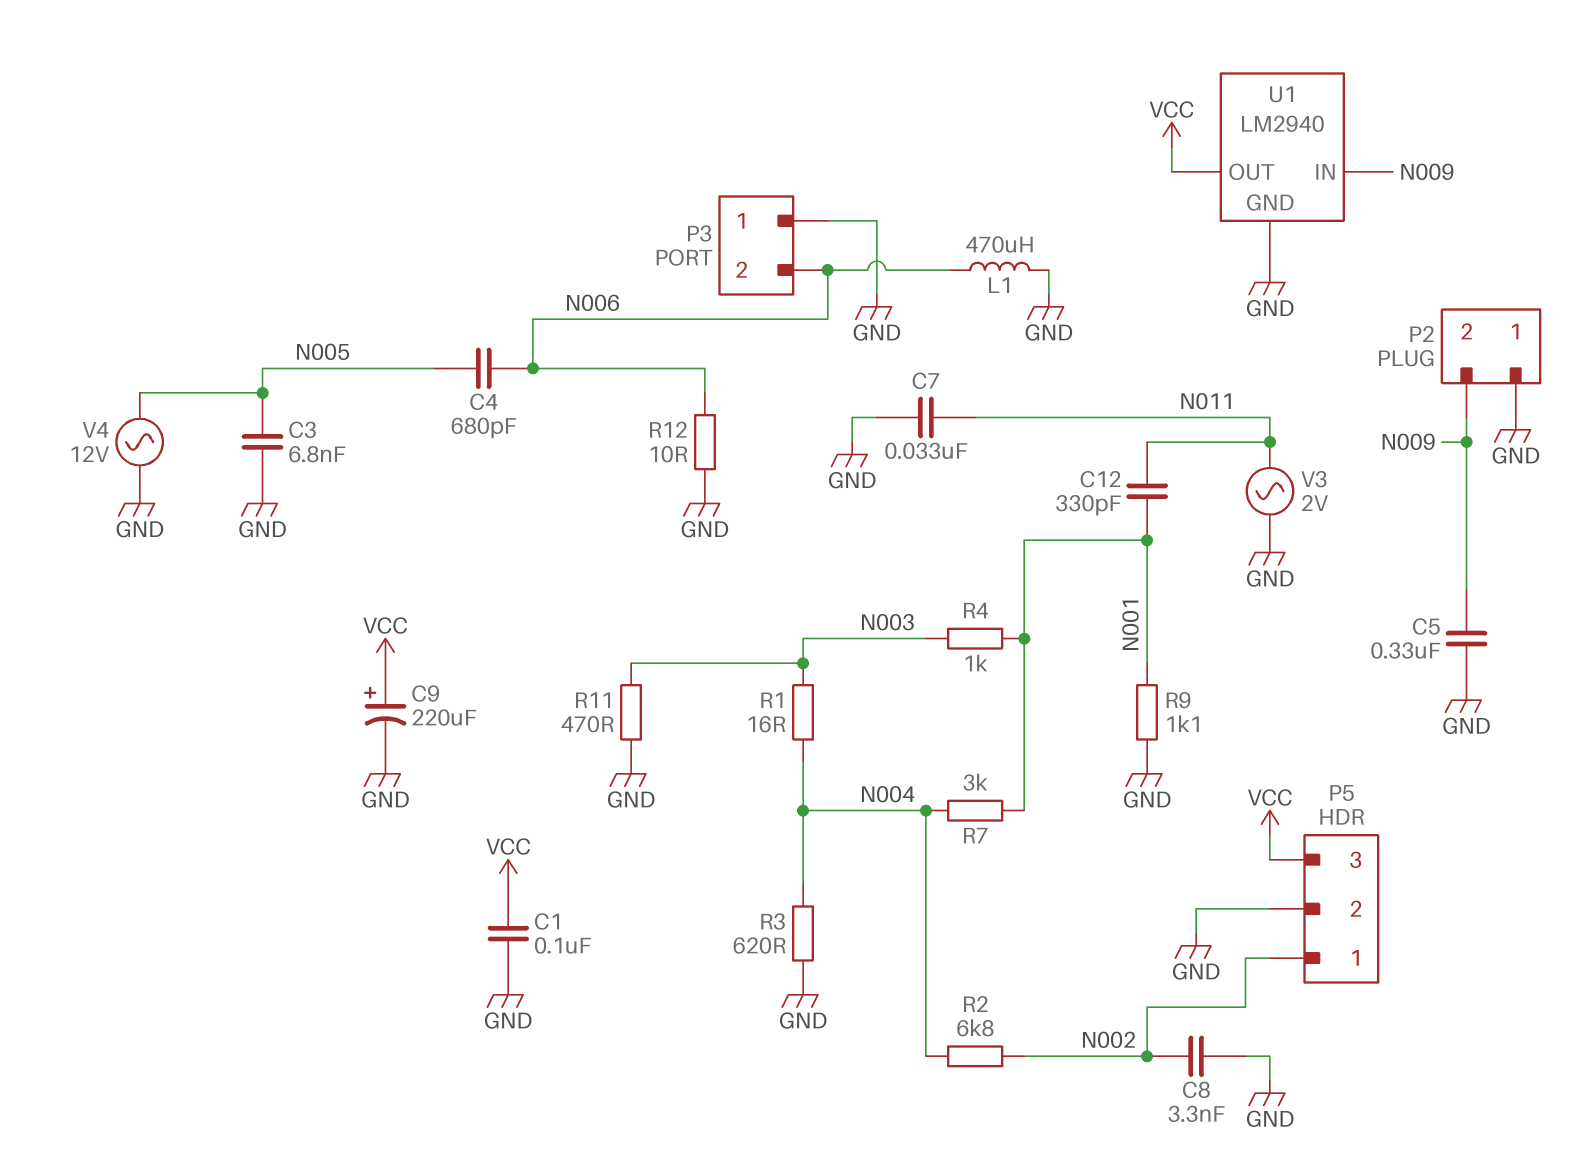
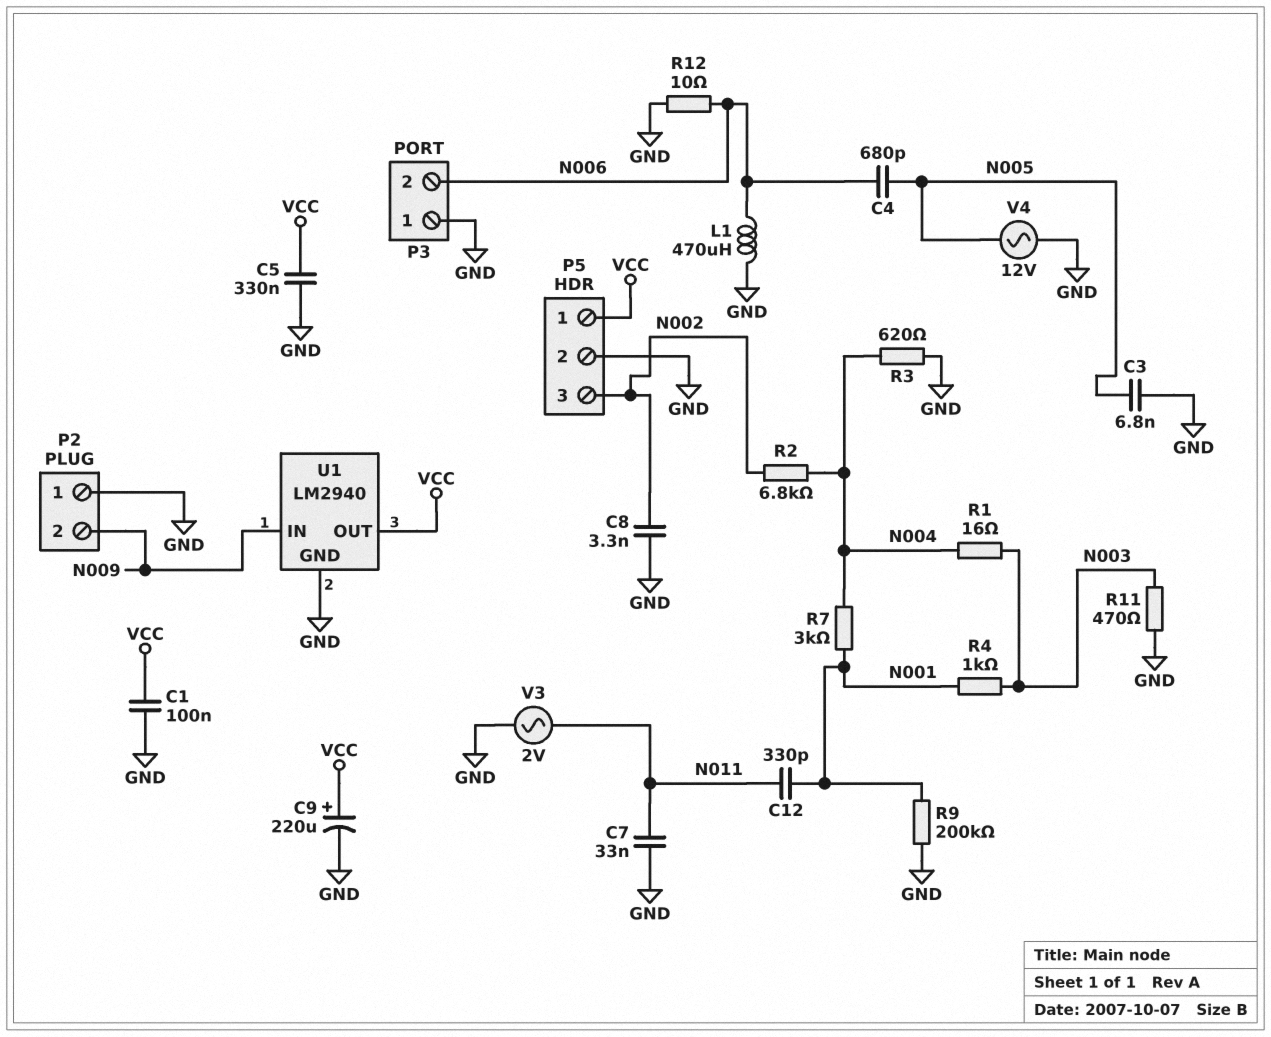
C5: 330nF (GND, N009) -> 330nF (GND, VCC)
P5 pin 1: N002 -> VCC
P5 pin 3: VCC -> N002
R9: 1.1k (GND, N001) -> 200k (GND, N001)

